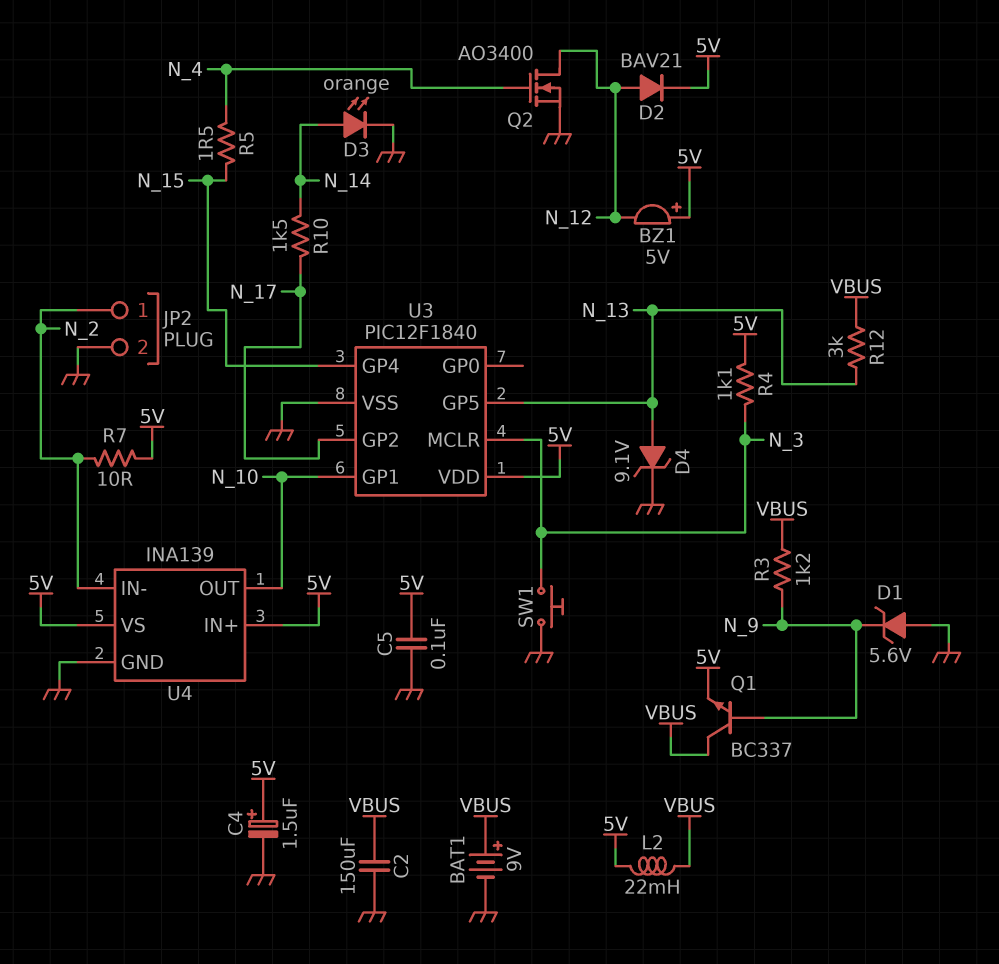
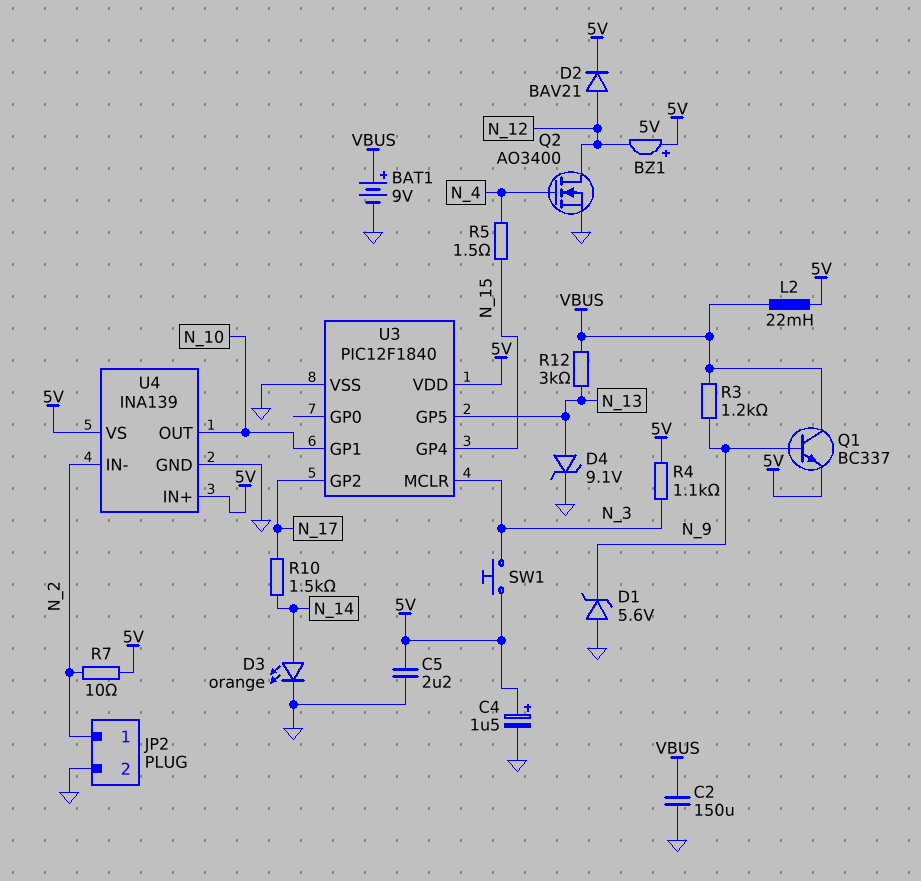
C5: 100nF (5V, GND) -> 2.2uF (5V, GND)
SW1: button (GND, N_3) -> button (5V, N_3)

